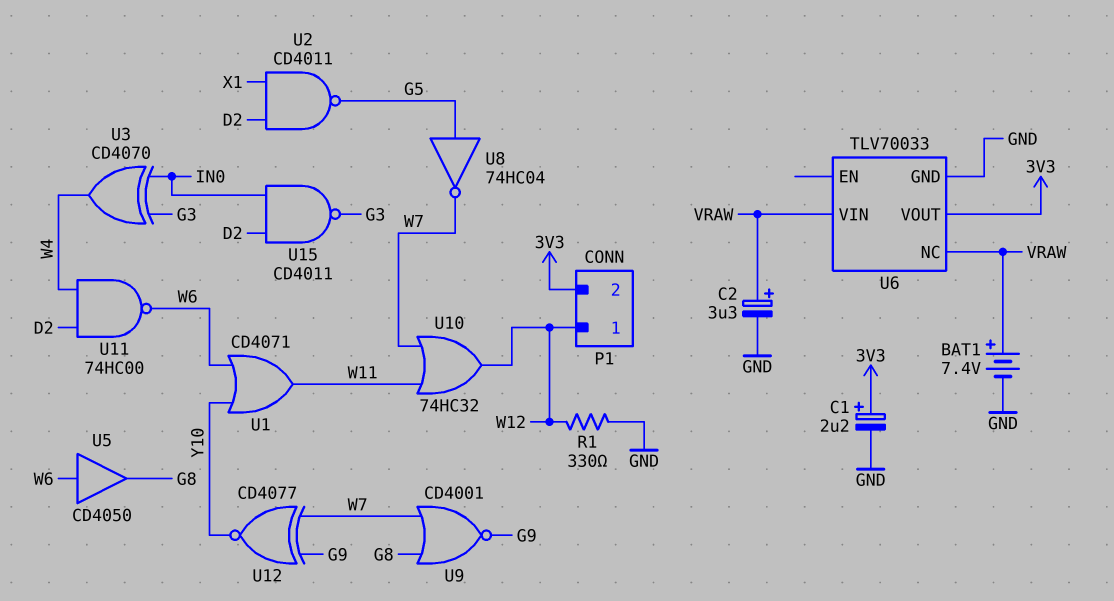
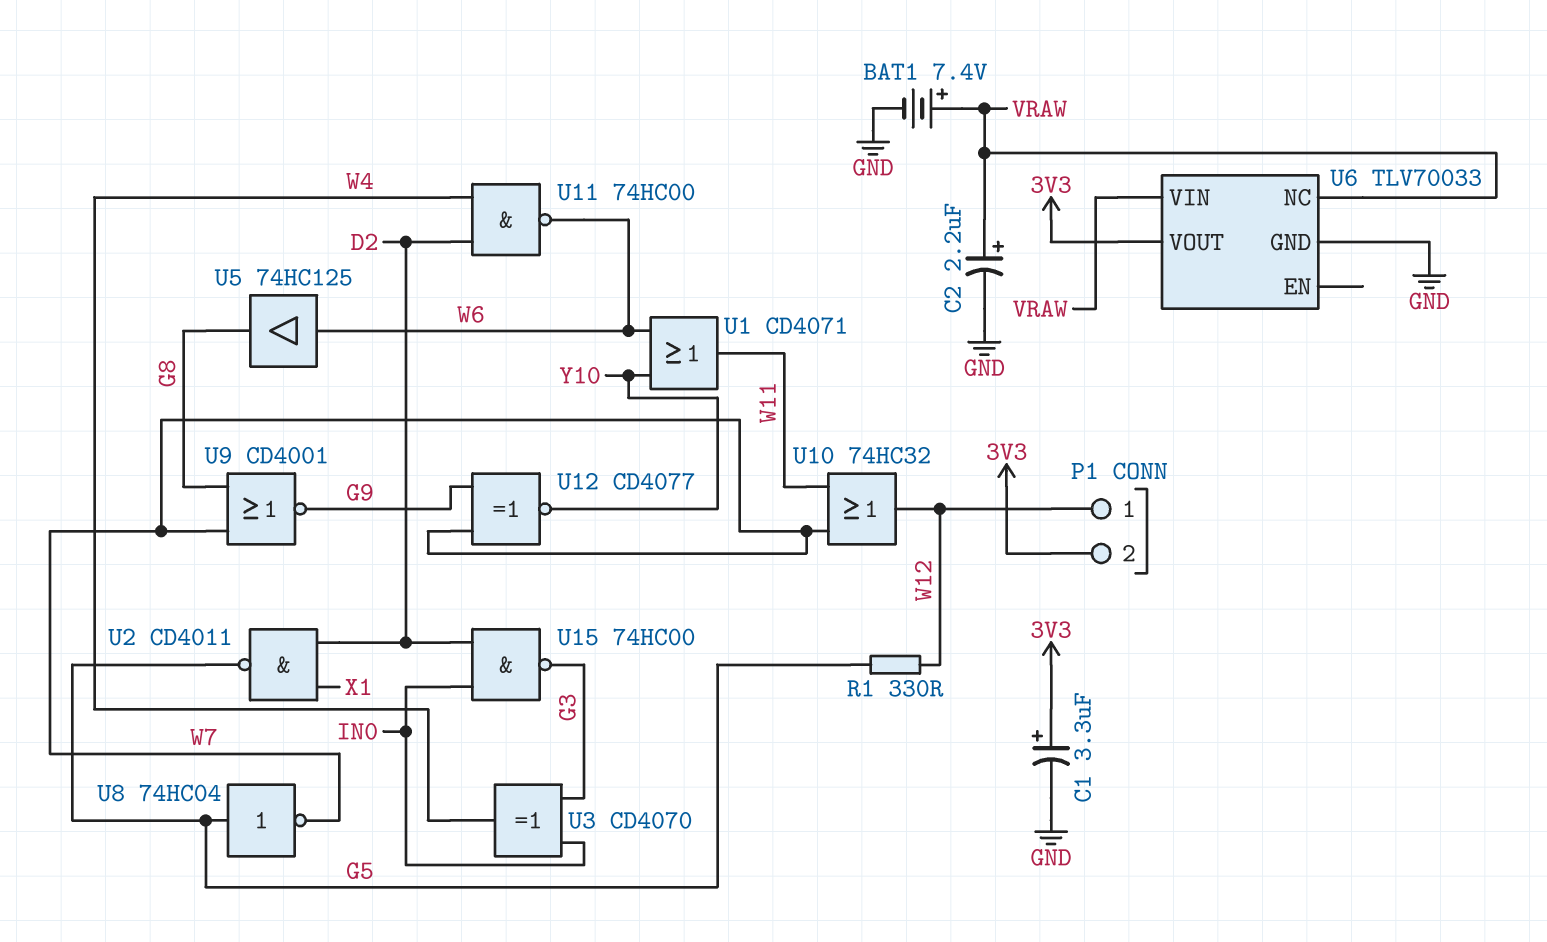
C1: 2.2uF (plus 3V3, minus GND) -> 3.3uF (plus 3V3, minus GND)
C2: 3.3uF (plus VRAW, minus GND) -> 2.2uF (plus VRAW, minus GND)
R1: 330 (GND, W12) -> 330 (G5, W12)
U5: buffer CD4050 (in W6, out G8) -> buffer 74HC125 (in W6, out G8)
U15: NAND CD4011 (in D2, in IN0, out G3) -> NAND 74HC00 (in D2, in IN0, out G3)

